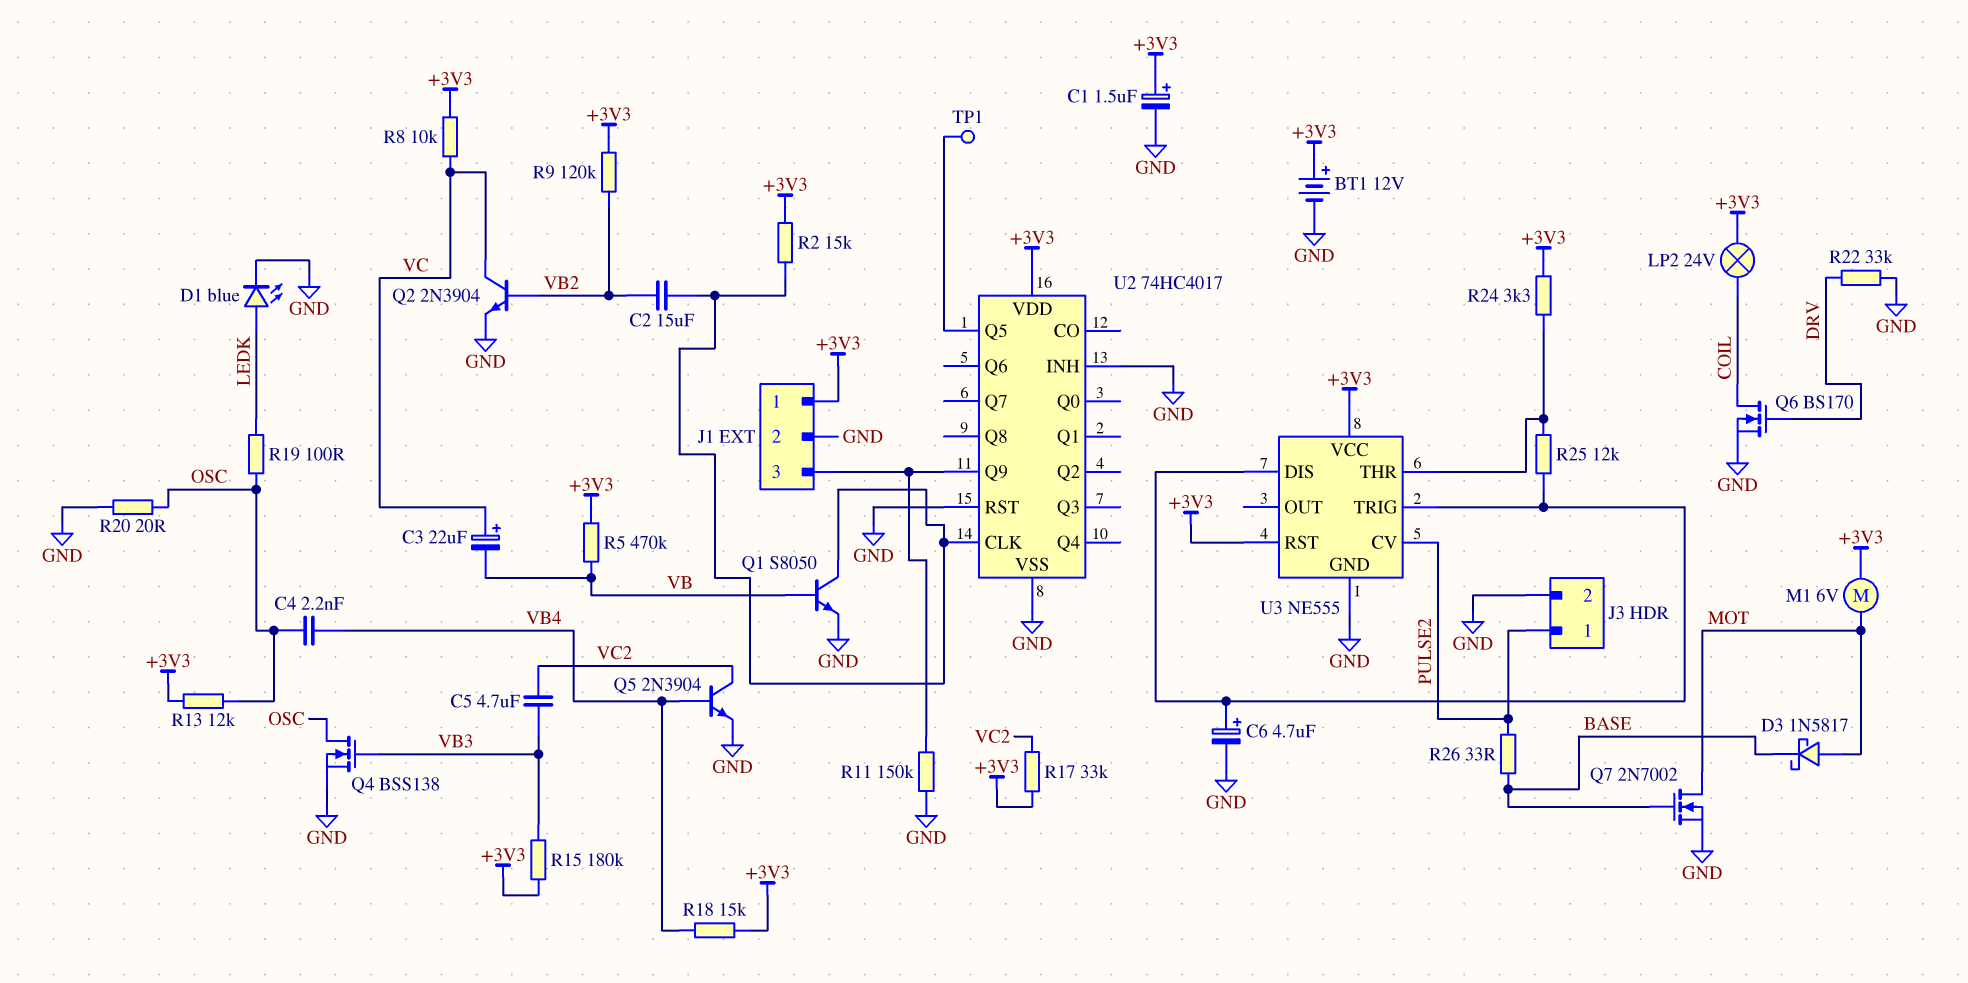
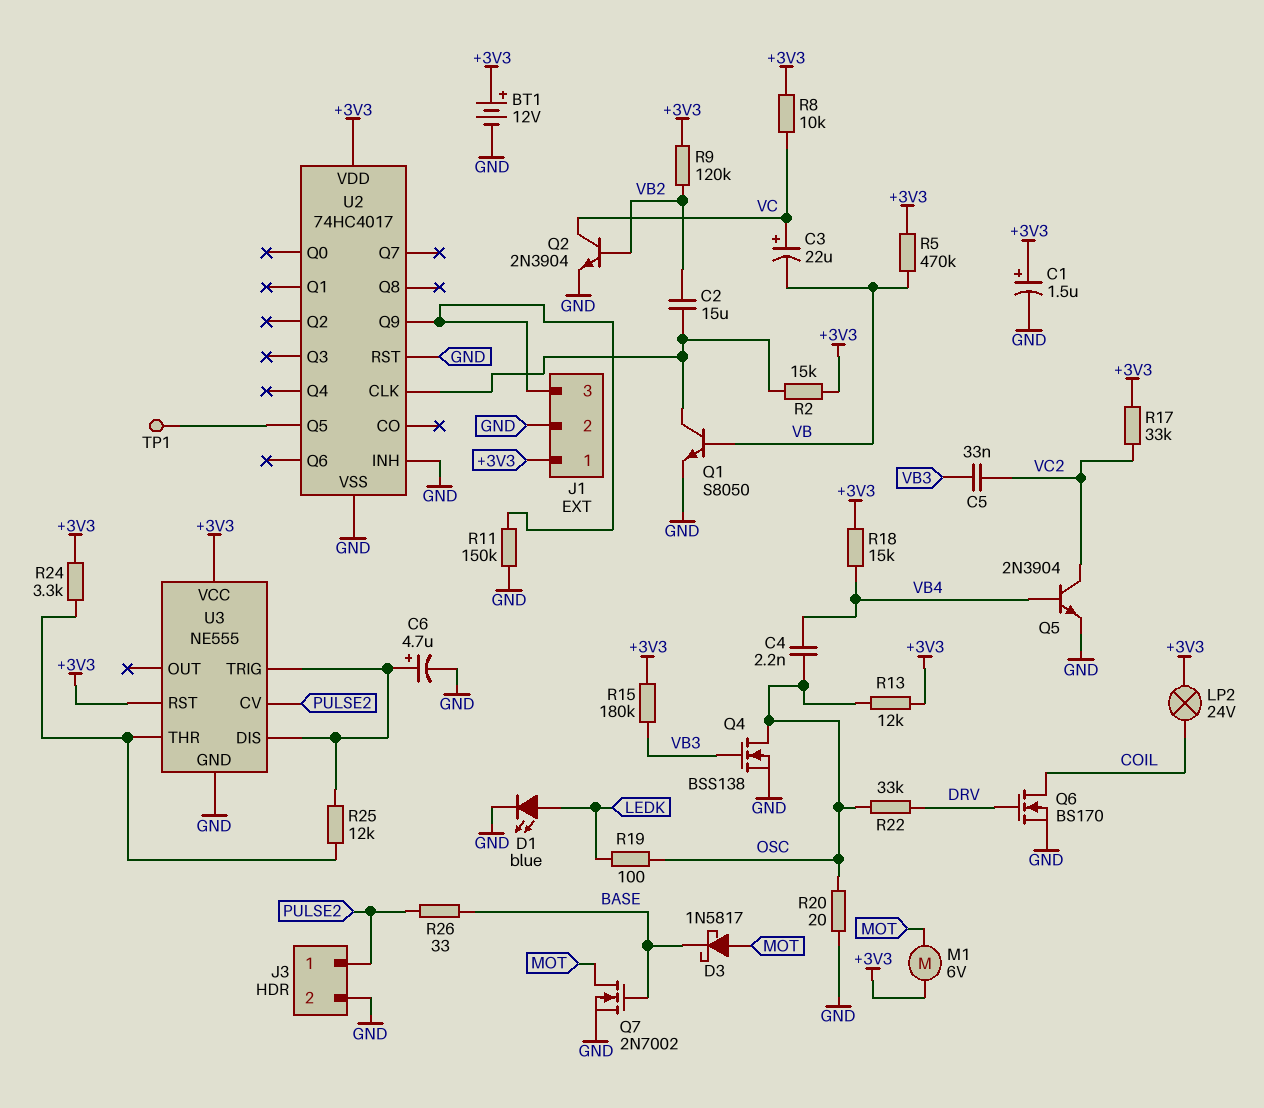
C5: 4.7uF (VB3, VC2) -> 33nF (VB3, VC2)
R22: 33k (DRV, GND) -> 33k (DRV, OSC)

